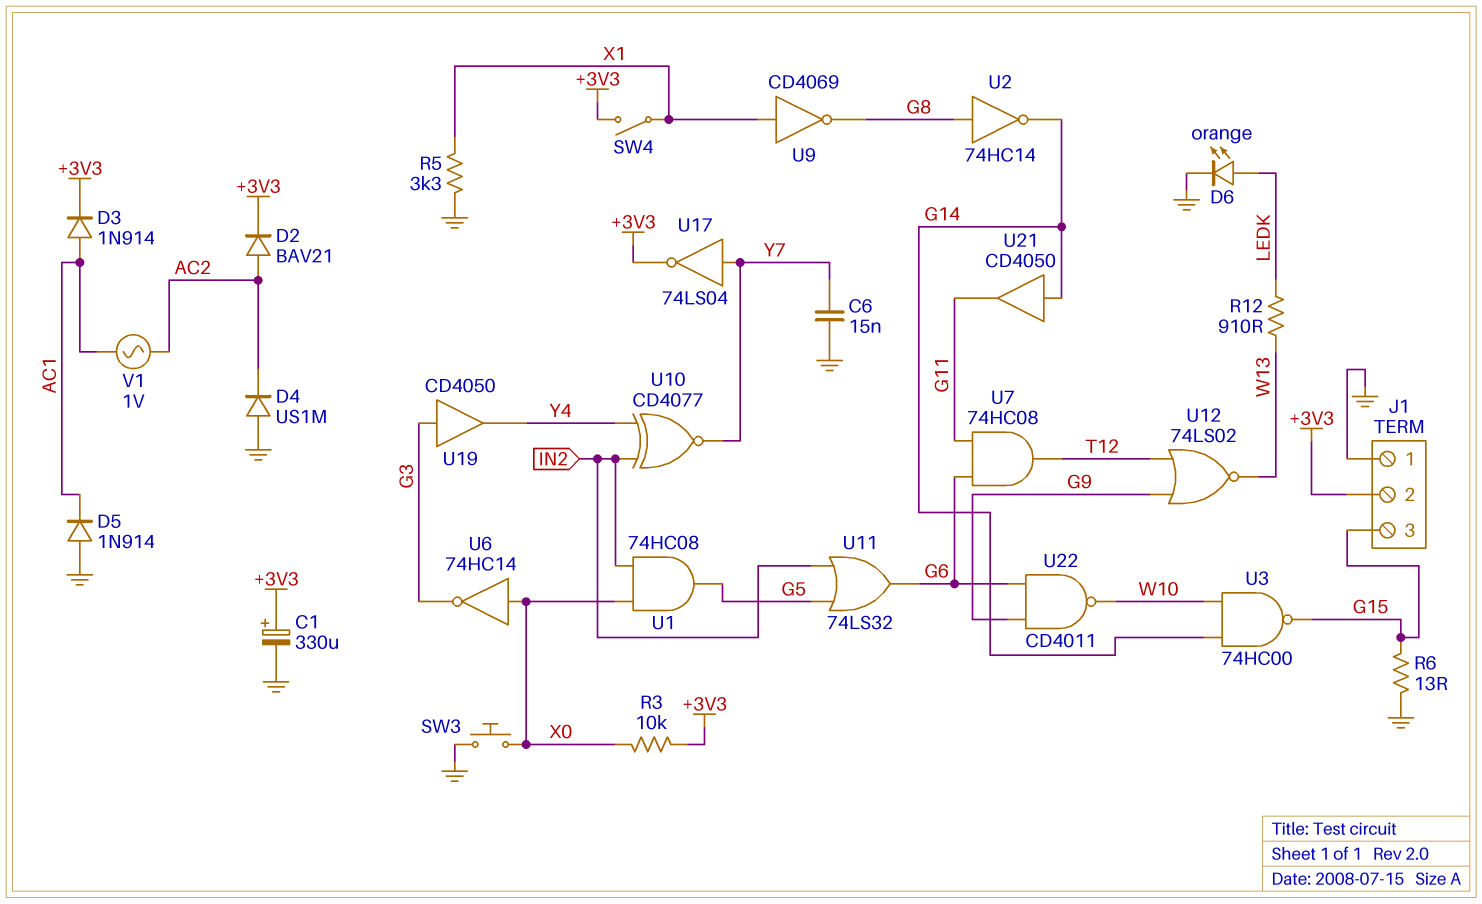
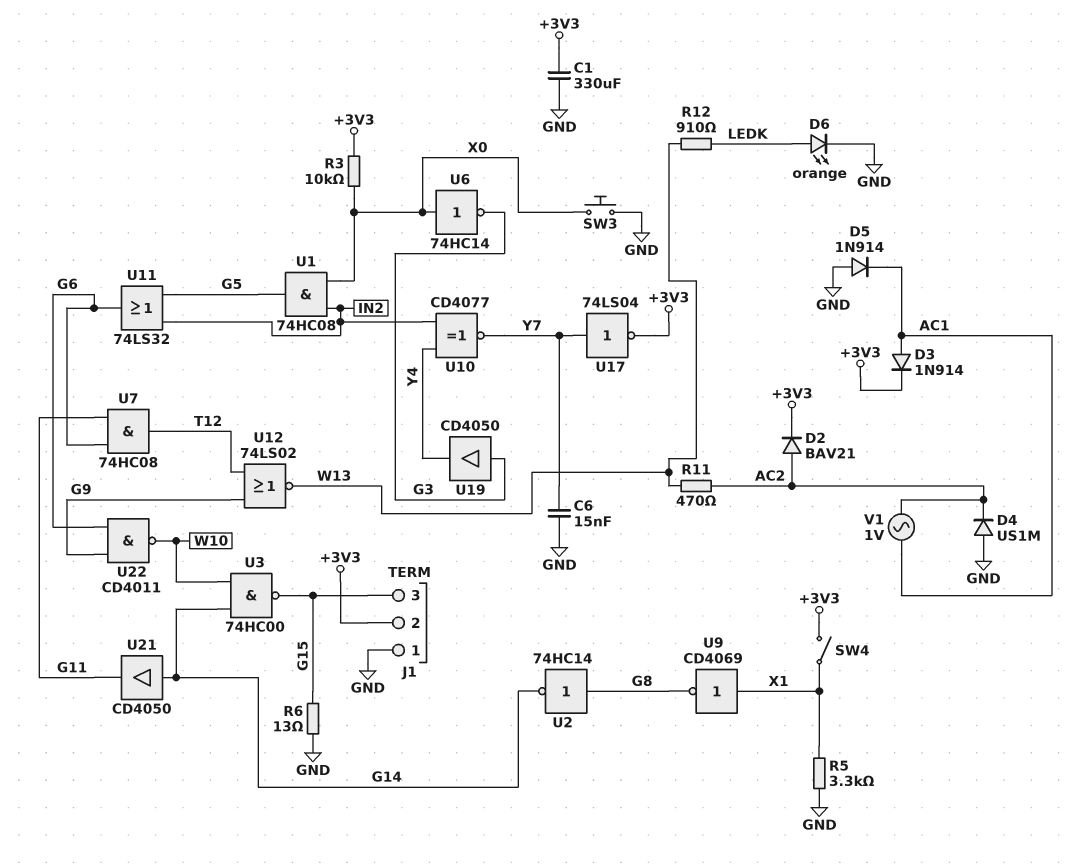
C1: 330uF (plus +3V3, minus GND) -> 330uF (+3V3, GND)
R11: none -> 470 (AC2, W13)

